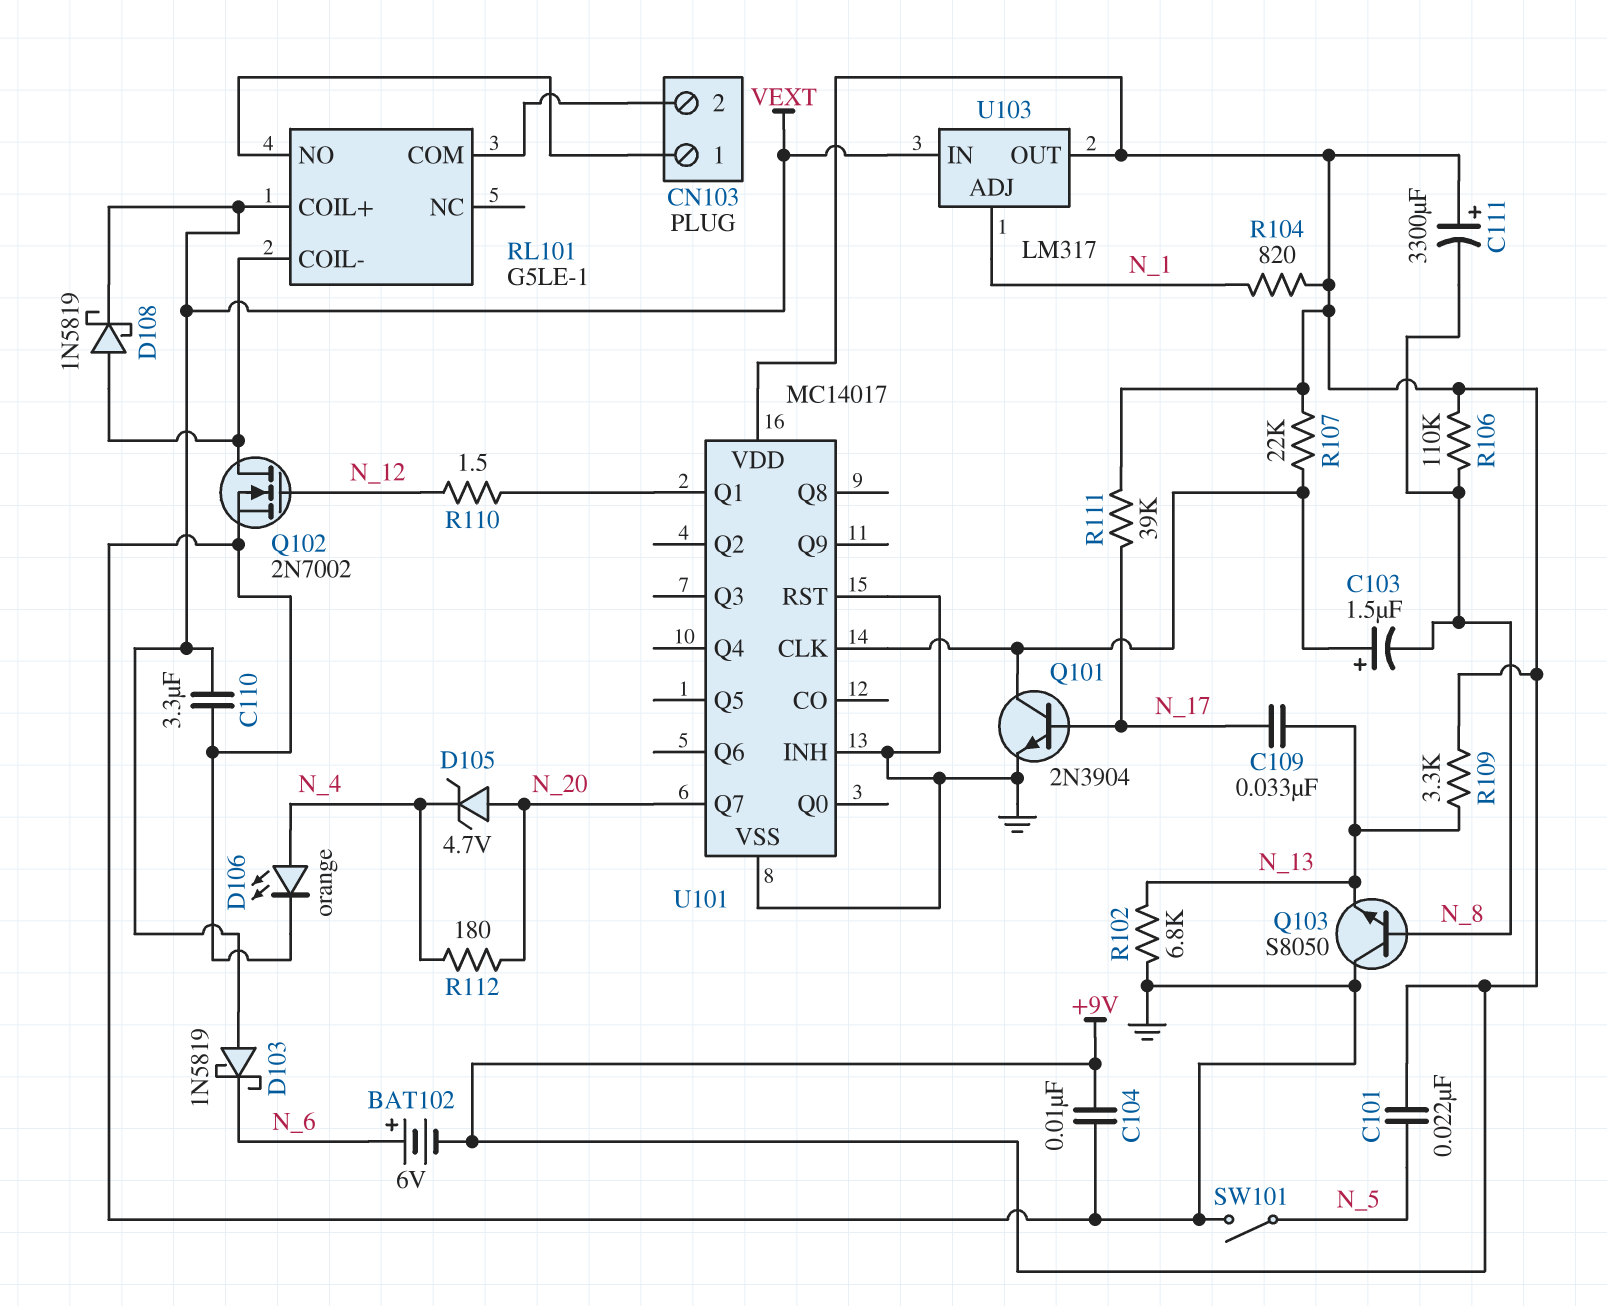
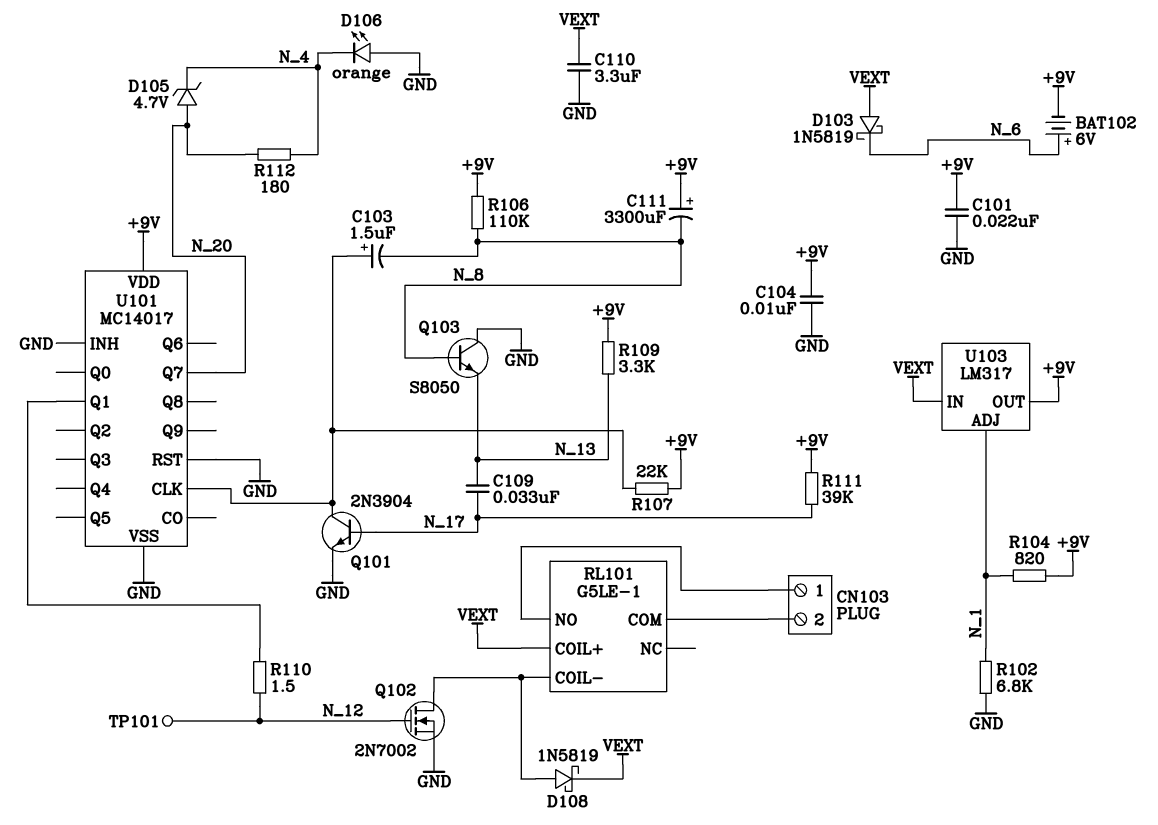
C101: 22nF (+9V, N_5) -> 22nF (+9V, GND)
D106: LED orange (A N_4, K GND) -> LED orange (A GND, K N_4)
R102: 6.8k (GND, N_13) -> 6.8k (GND, N_1)
SW101: switch (GND, N_5) -> none
TP101: none -> test point (N_12)

